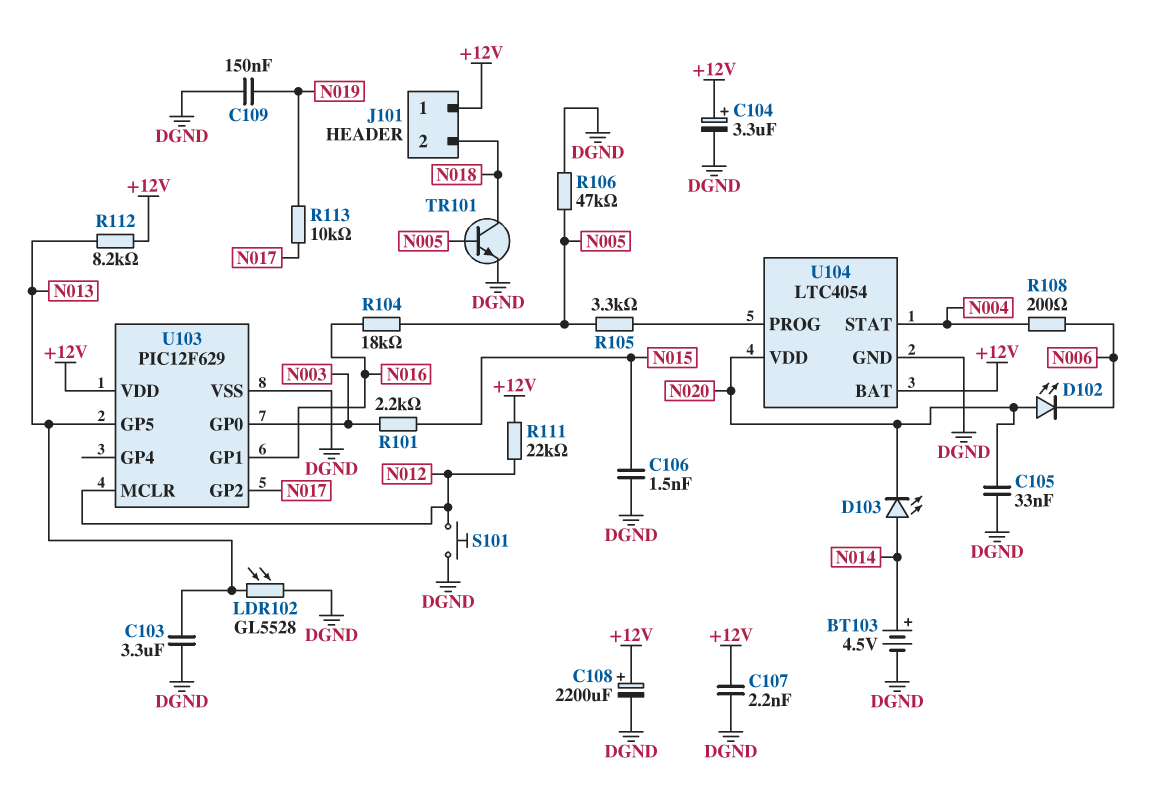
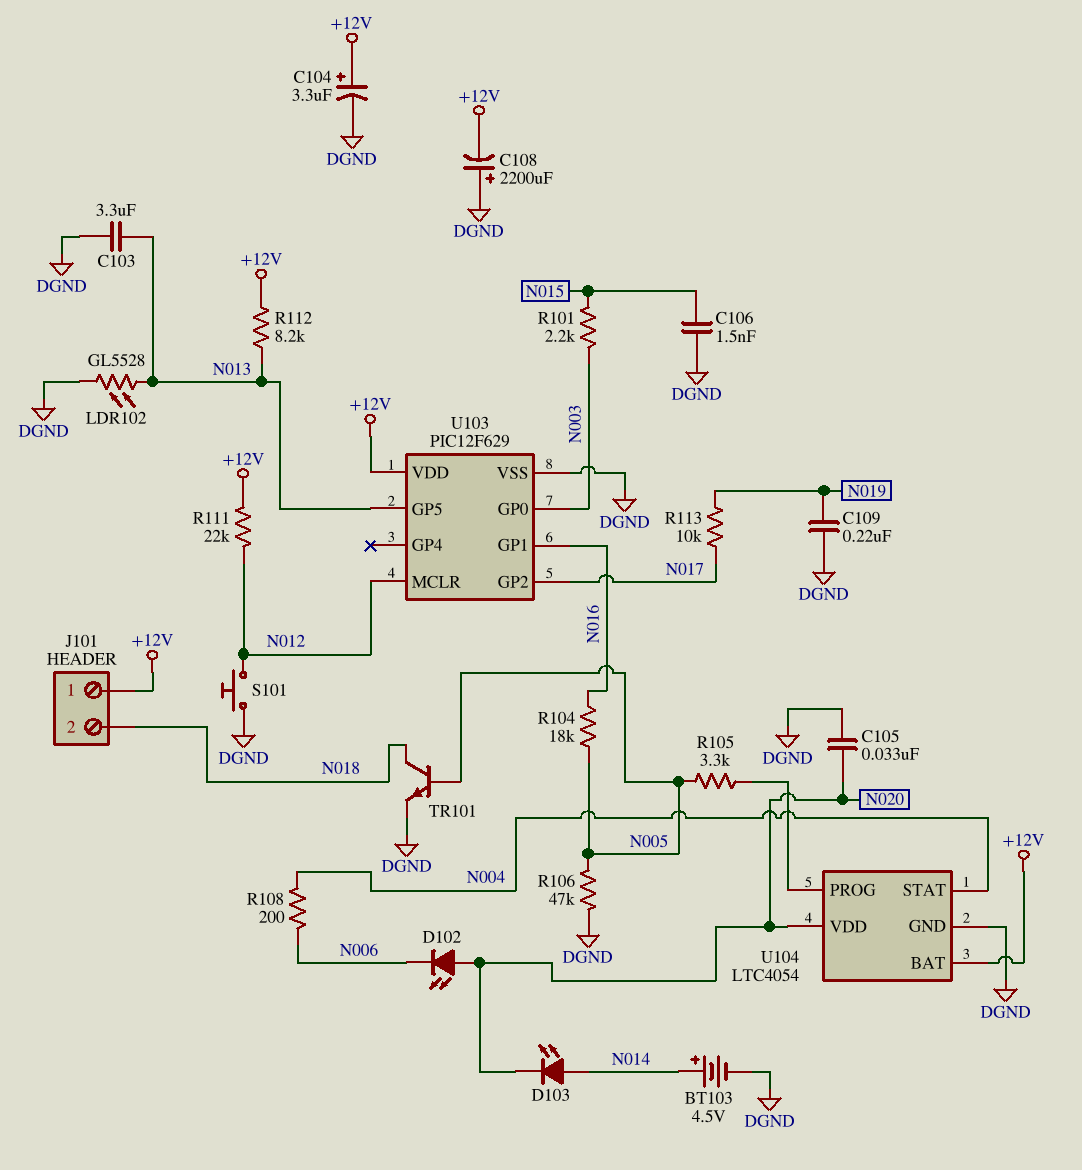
C107: 2.2nF (+12V, DGND) -> none
C108: 2200uF (plus +12V, minus DGND) -> 2200uF (plus DGND, minus +12V)
C109: 150nF (DGND, N019) -> 220nF (DGND, N019)

